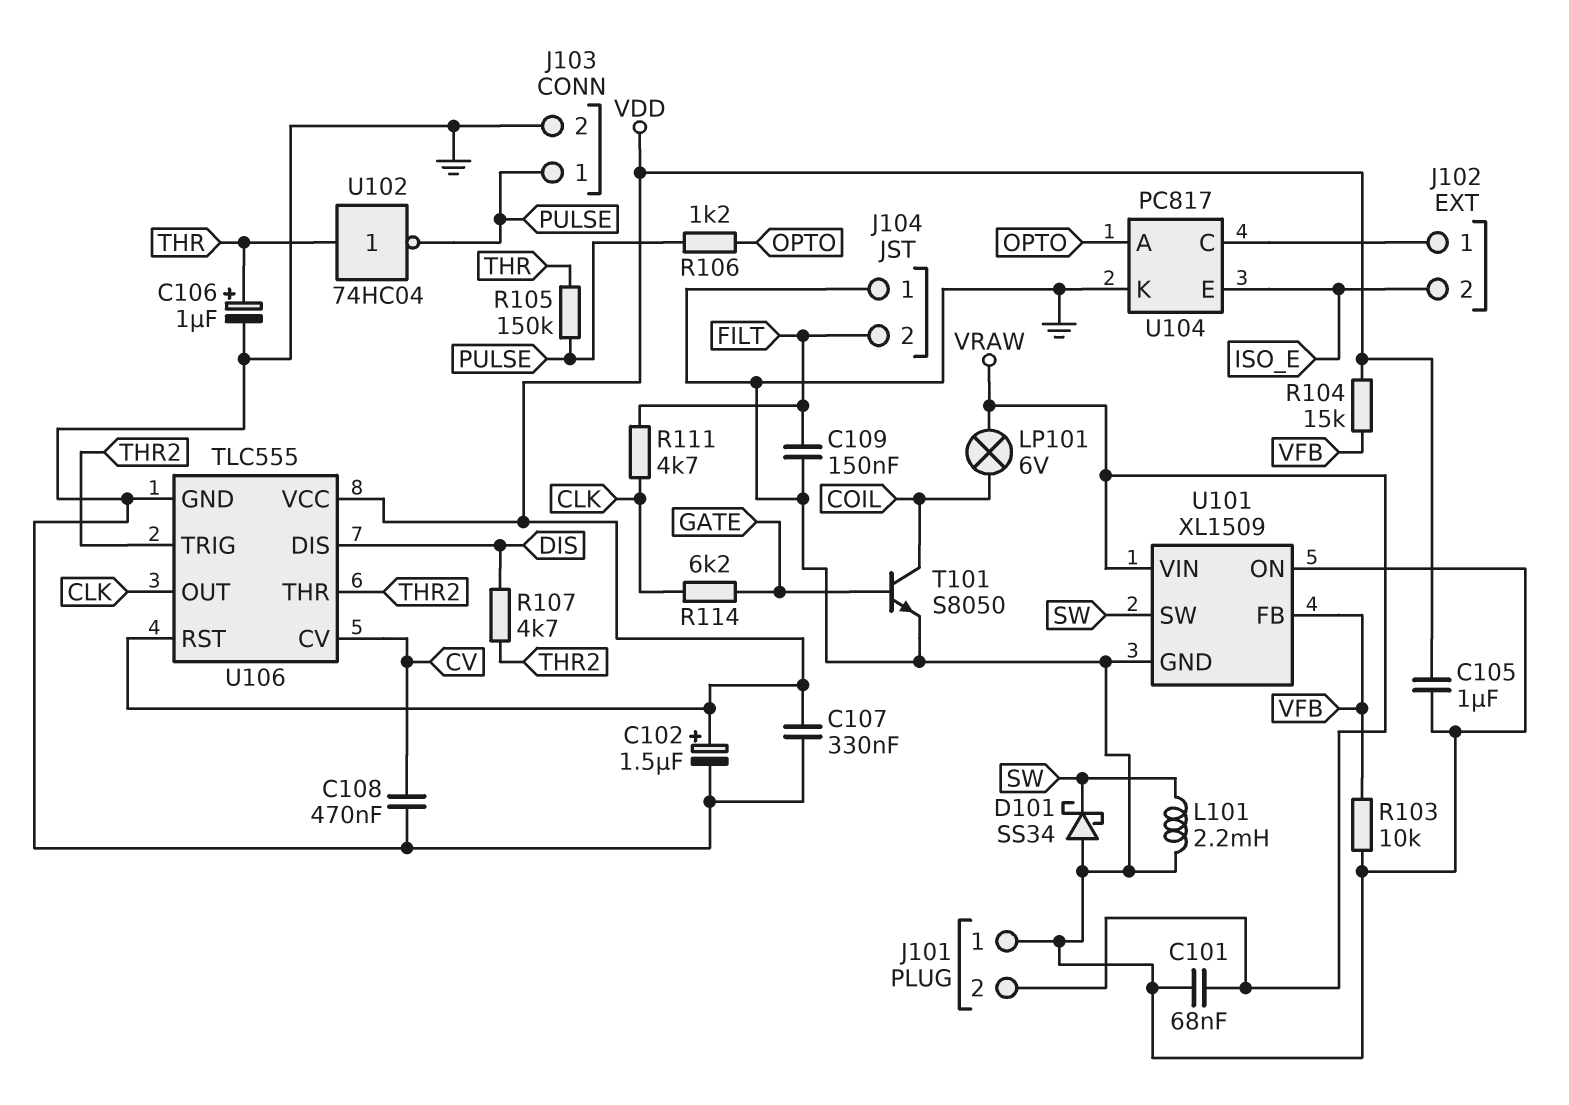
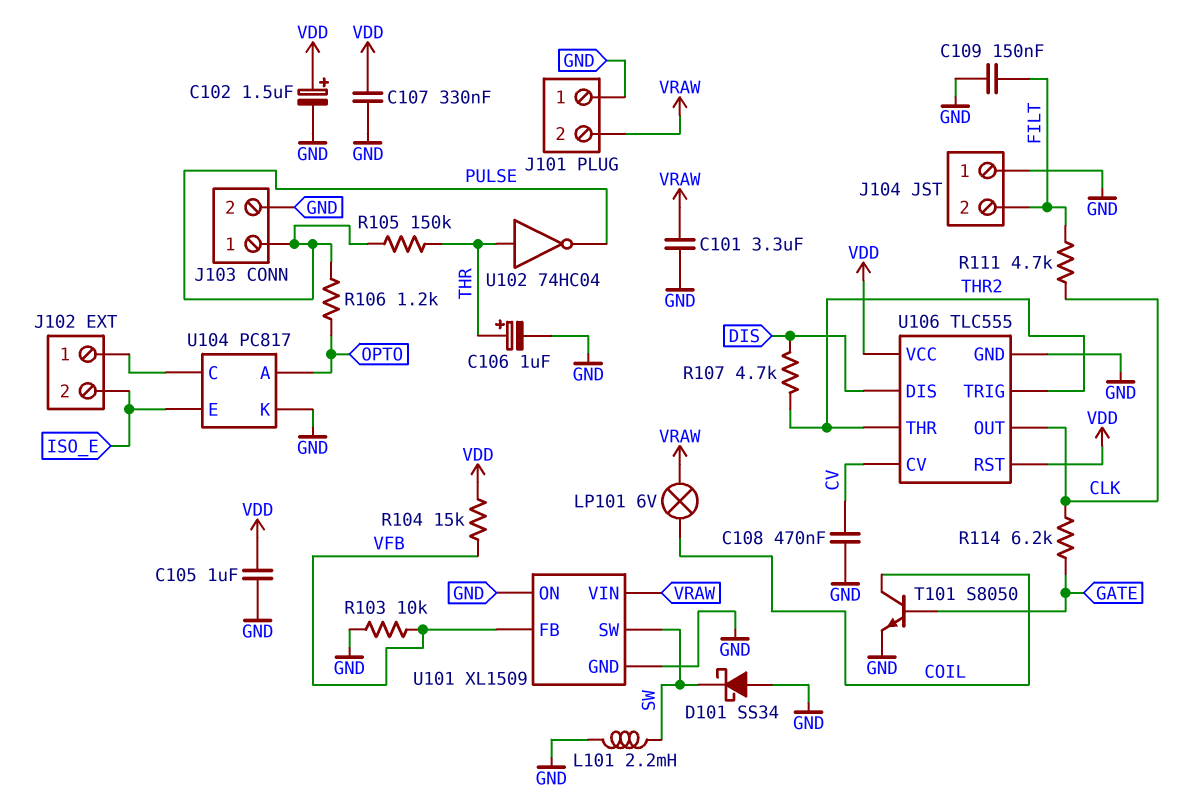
C101: 68nF (GND, VRAW) -> 3.3uF (GND, VRAW)

